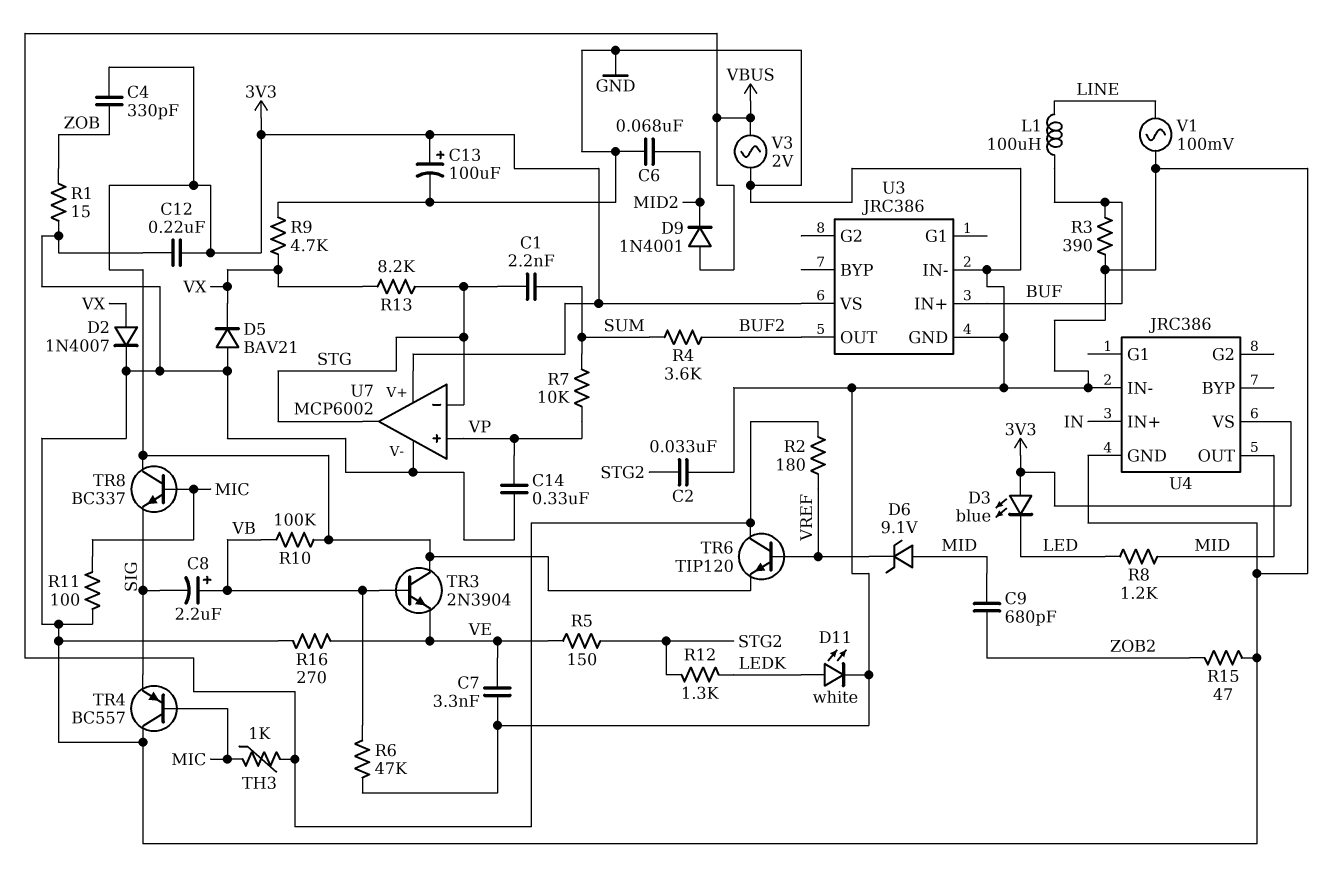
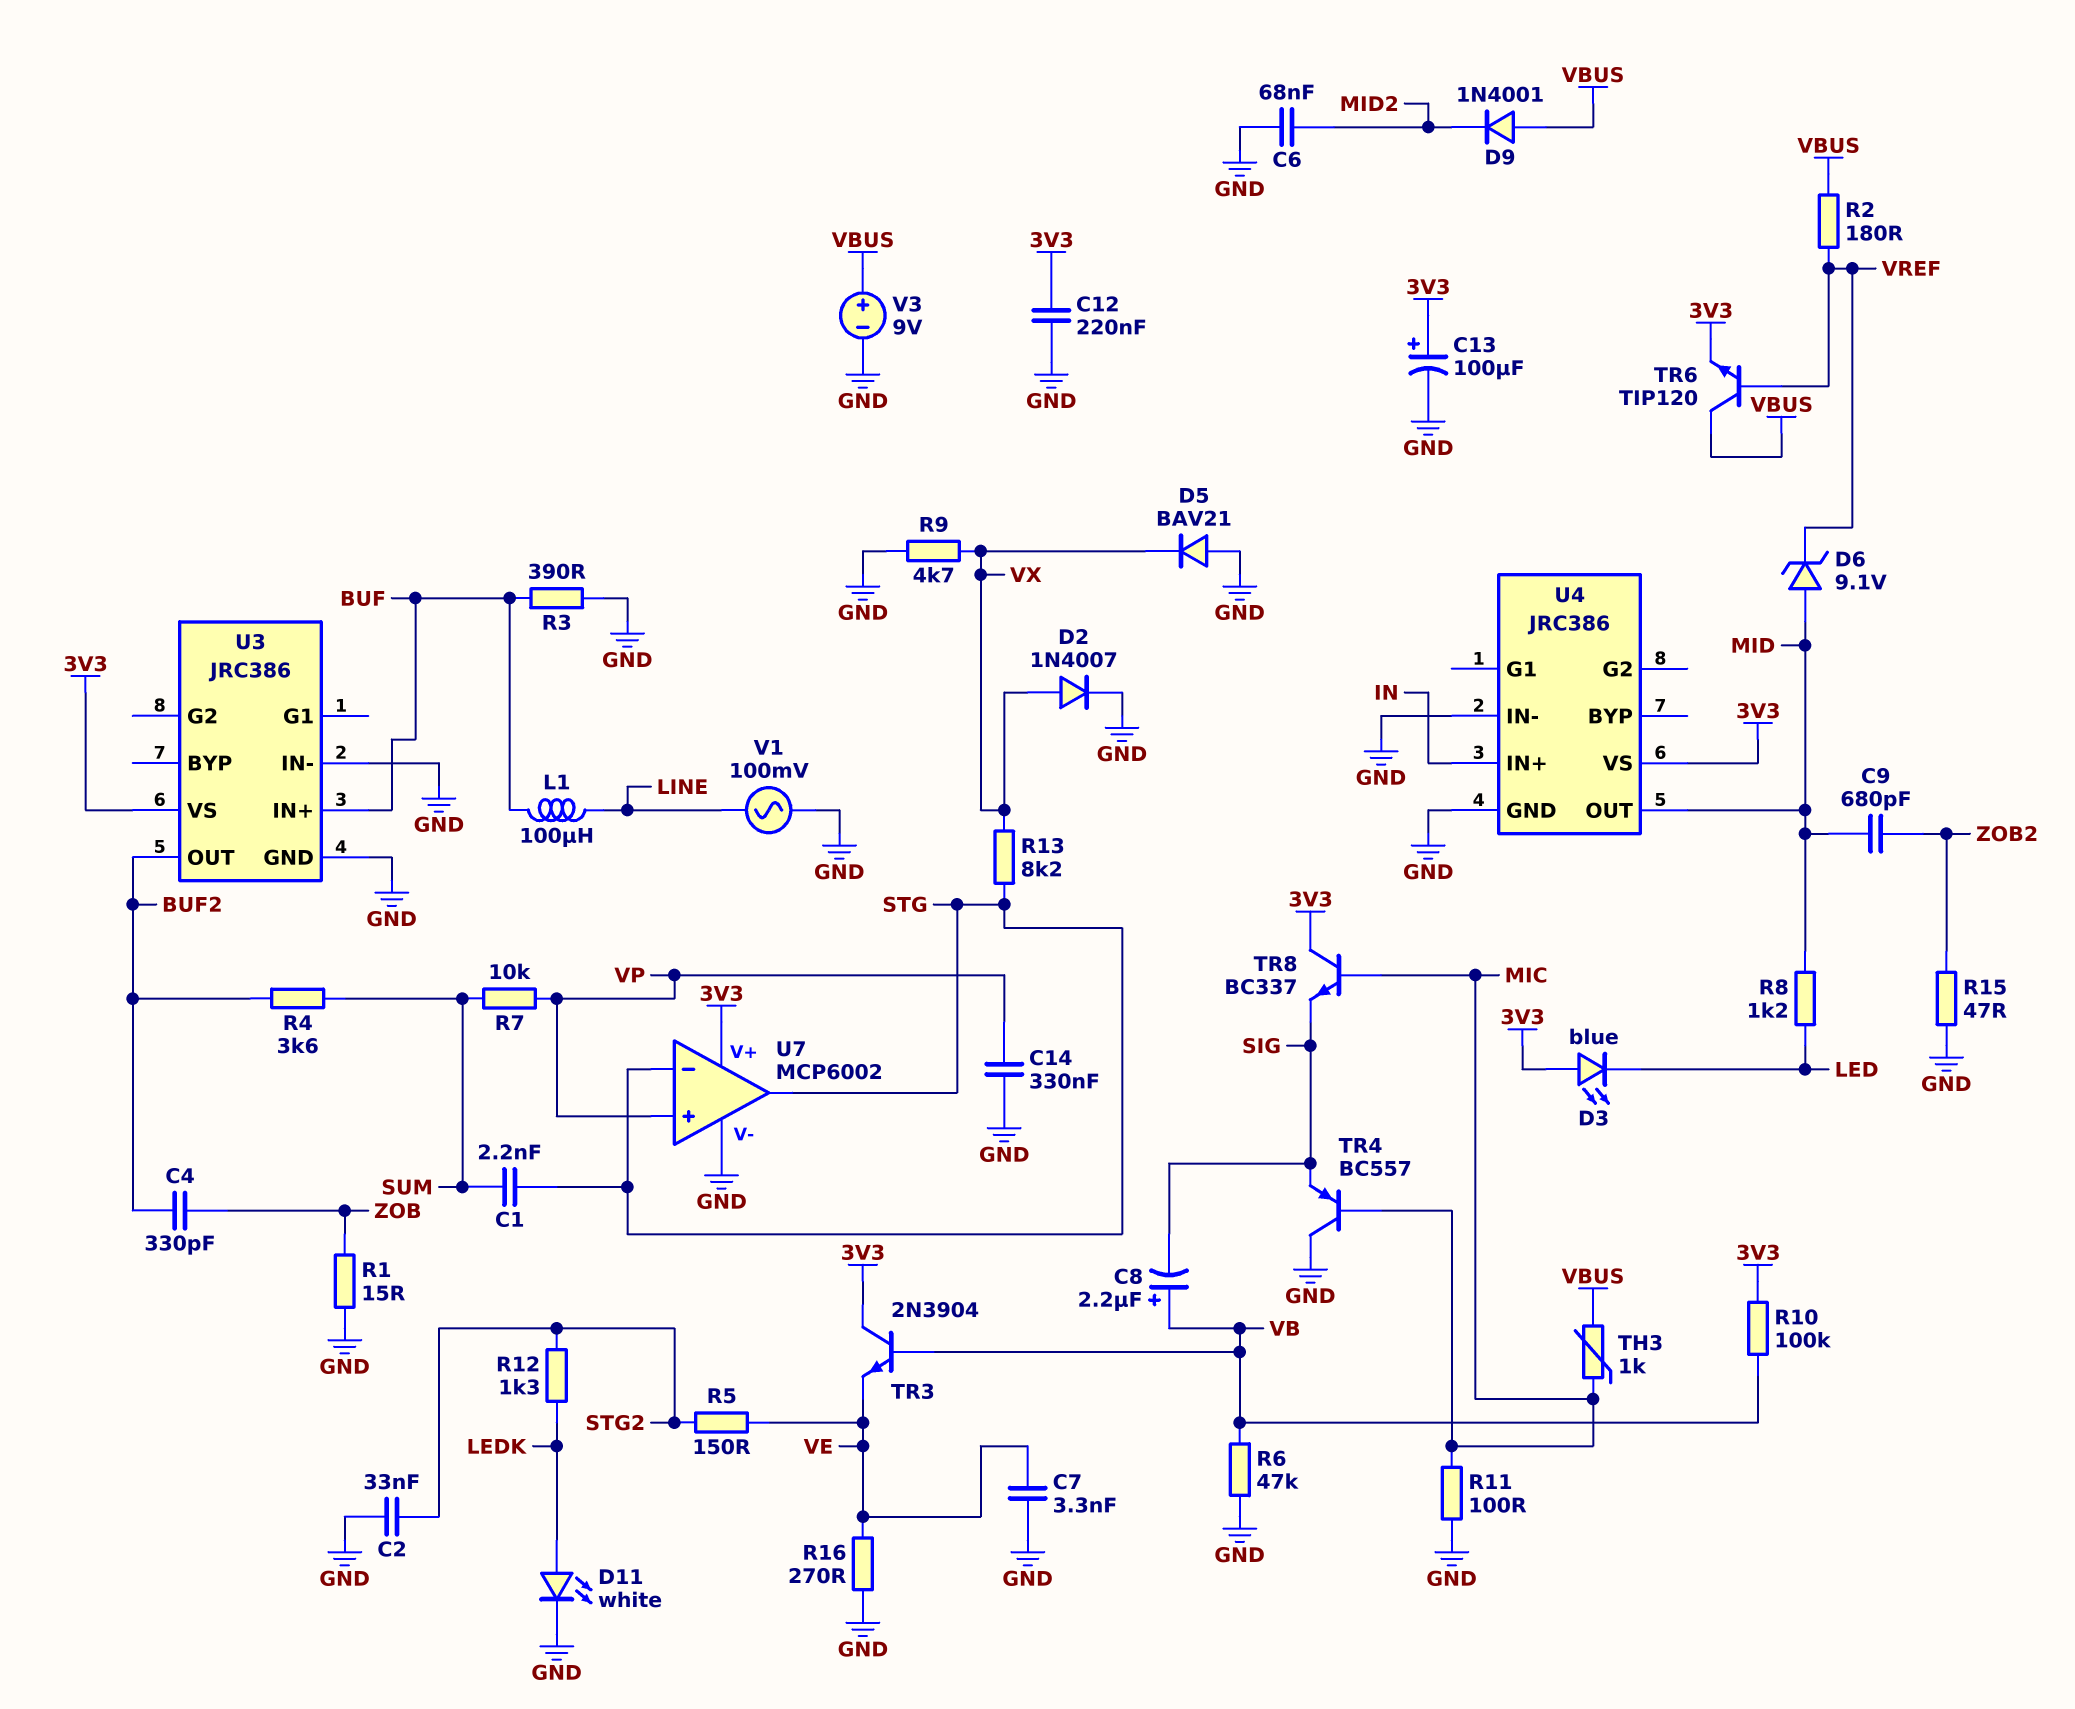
C4: 330pF (3V3, ZOB) -> 330pF (BUF2, ZOB)
V3: AC 2V (GND, VBUS) -> 9V (plus VBUS, minus GND)

